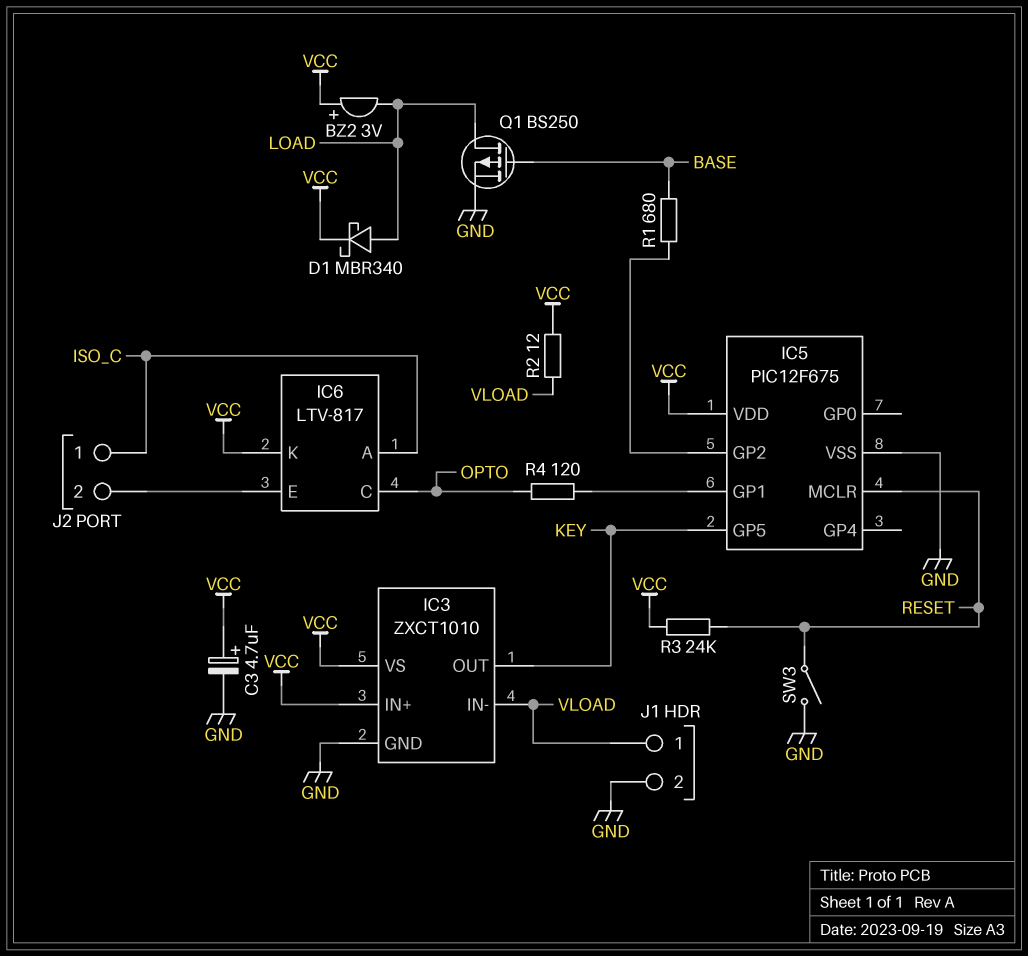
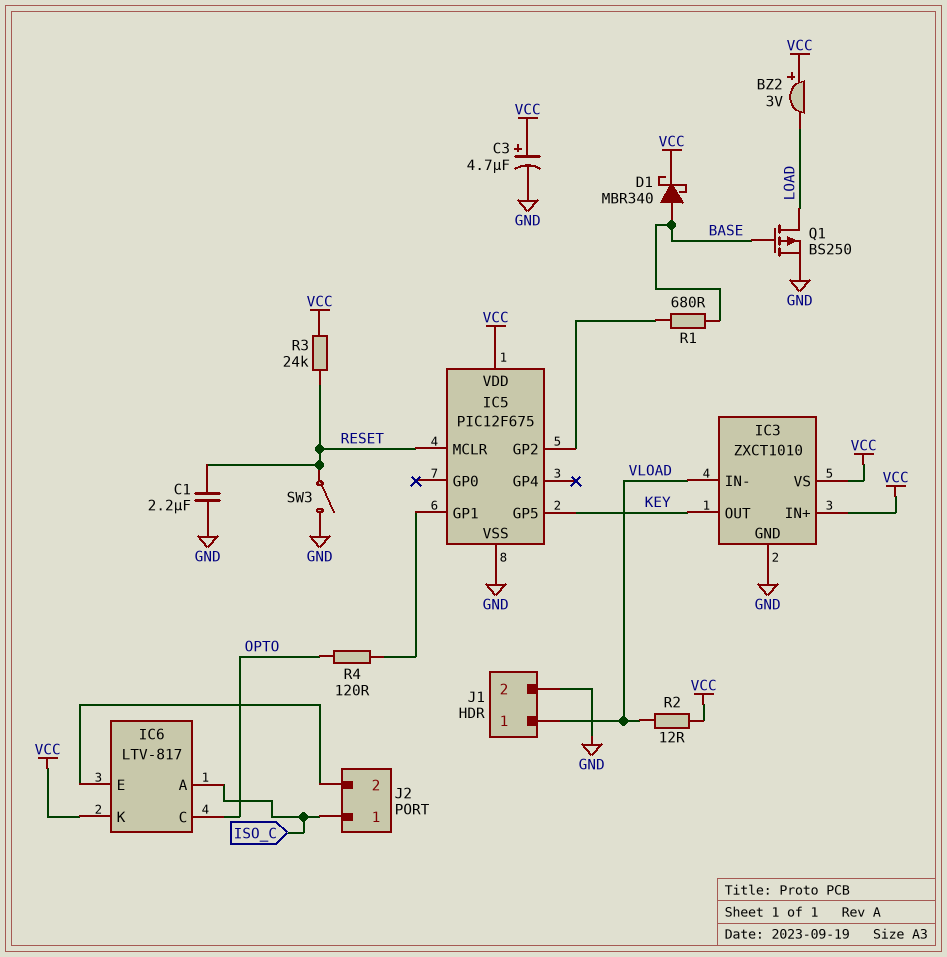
C1: none -> 2.2uF (GND, RESET)
D1: schottky MBR340 (A LOAD, K VCC) -> schottky MBR340 (A BASE, K VCC)

